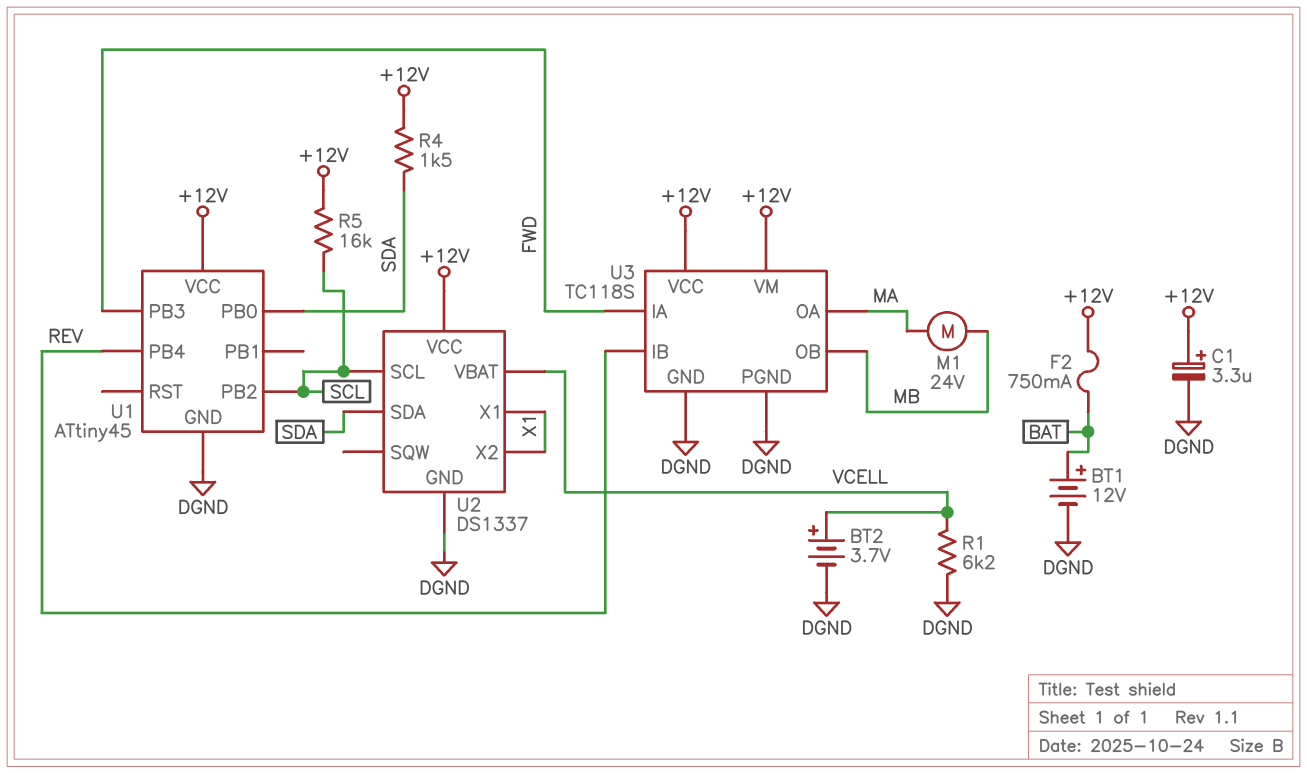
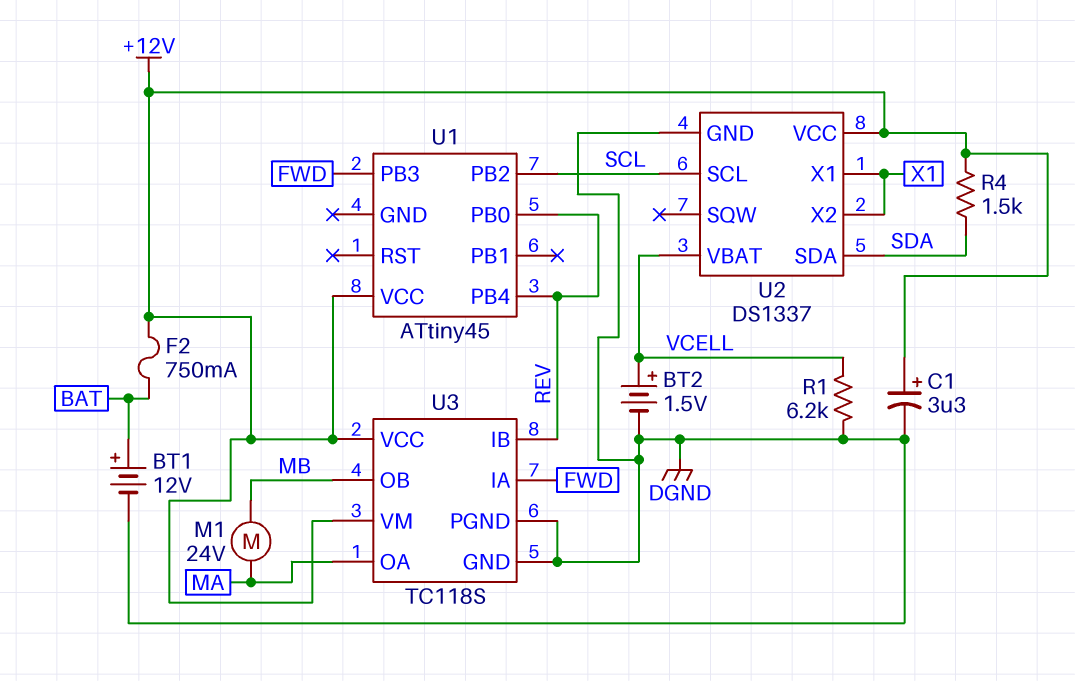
BT2: 3.7V (plus VCELL, minus DGND) -> 1.5V (plus VCELL, minus DGND)
R5: 16k (+12V, SCL) -> none
U1 pin GND: DGND -> none
U1 pin PB0: SDA -> REV

